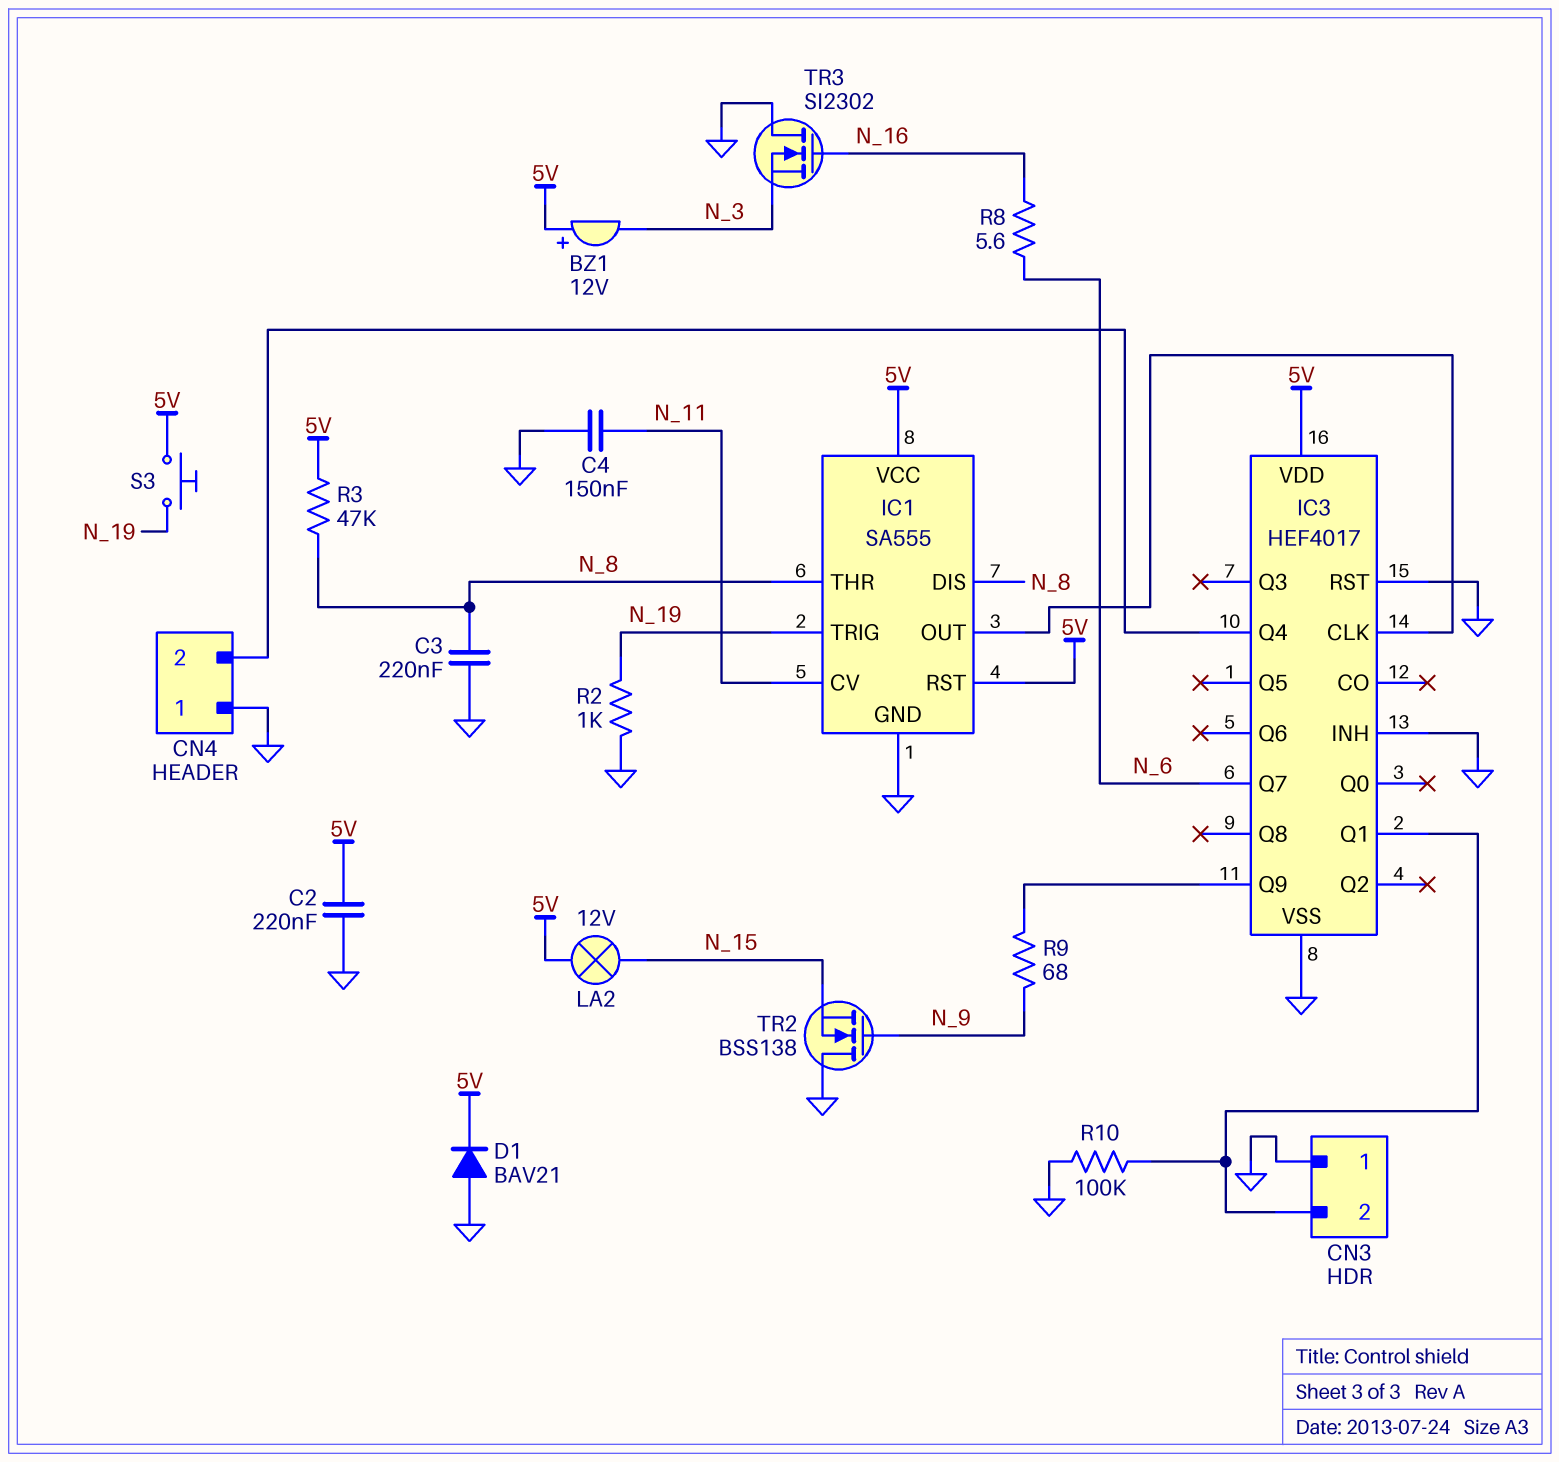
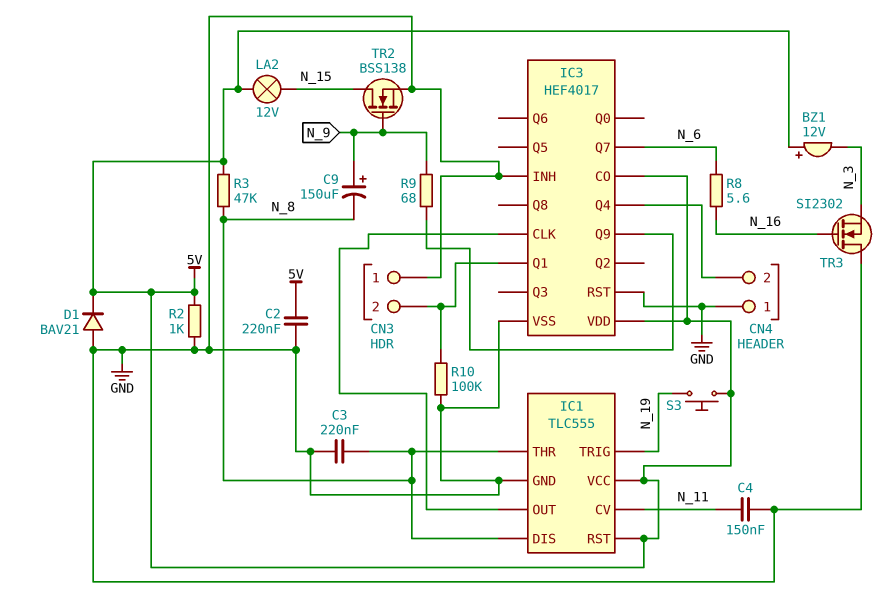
C9: none -> 150uF (plus N_9, minus N_8)
IC1: SA555 -> TLC555
IC3 pin CO: none -> 5V
R2: 1k (GND, N_19) -> 1k (5V, GND)
TR2: NMOS BSS138 (G N_9, D GND, S N_15) -> NMOS BSS138 (G N_9, D N_15, S GND)

